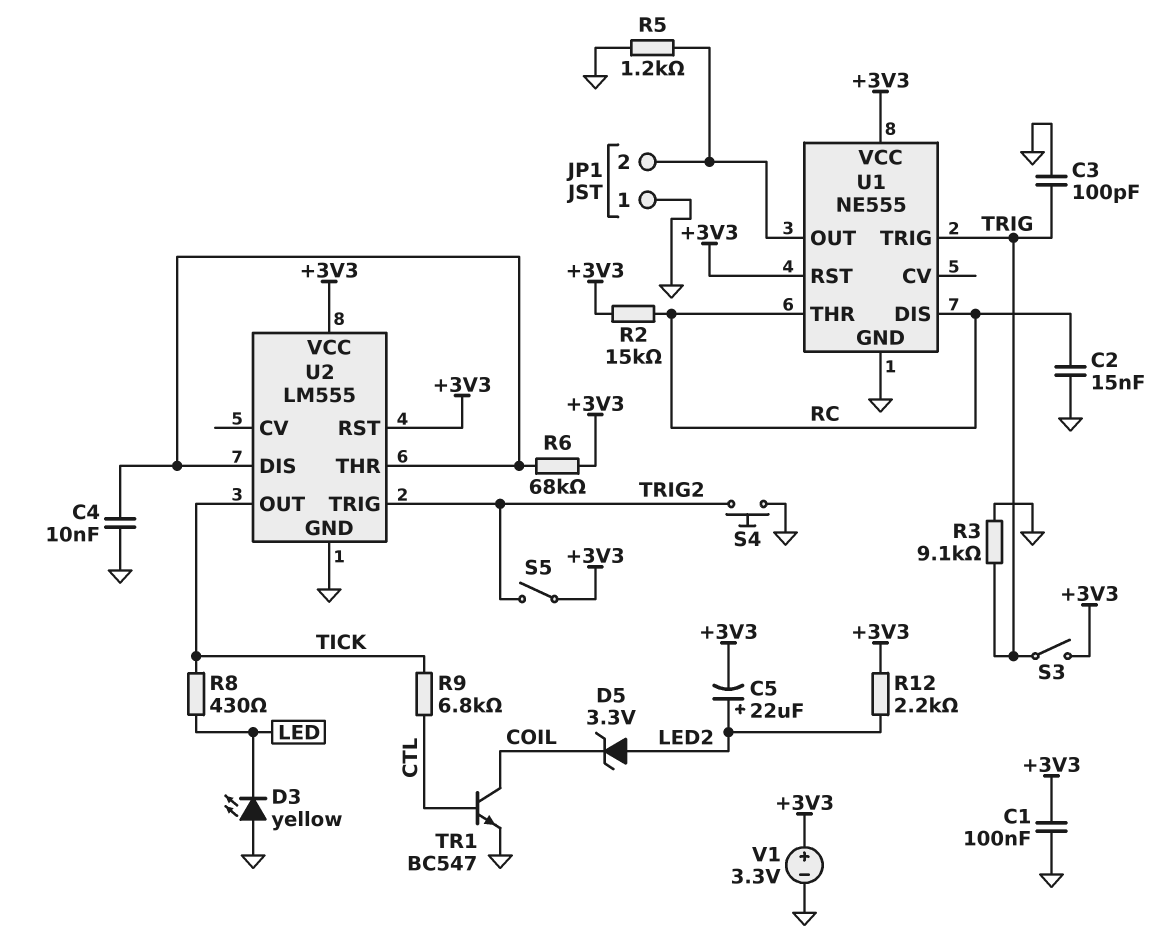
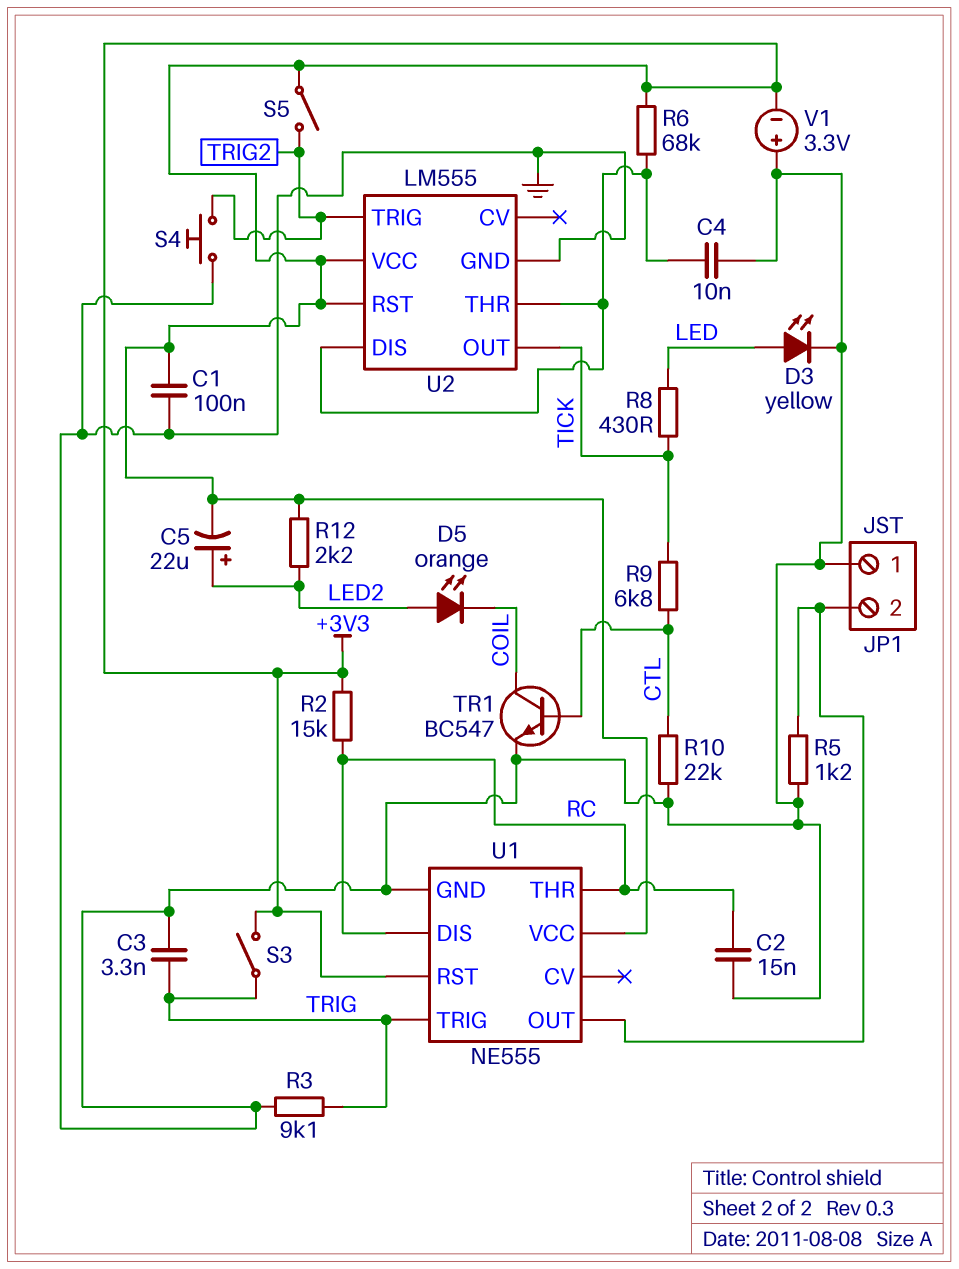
C3: 100pF (GND, TRIG) -> 3.3nF (GND, TRIG)
D3: LED yellow (A GND, K LED) -> LED yellow (A LED, K GND)
D5: zener 3.3V (A LED2, K COIL) -> LED orange (A LED2, K COIL)
R10: none -> 22k (CTL, GND)
V1: 3.3V (plus +3V3, minus GND) -> 3.3V (plus GND, minus +3V3)

